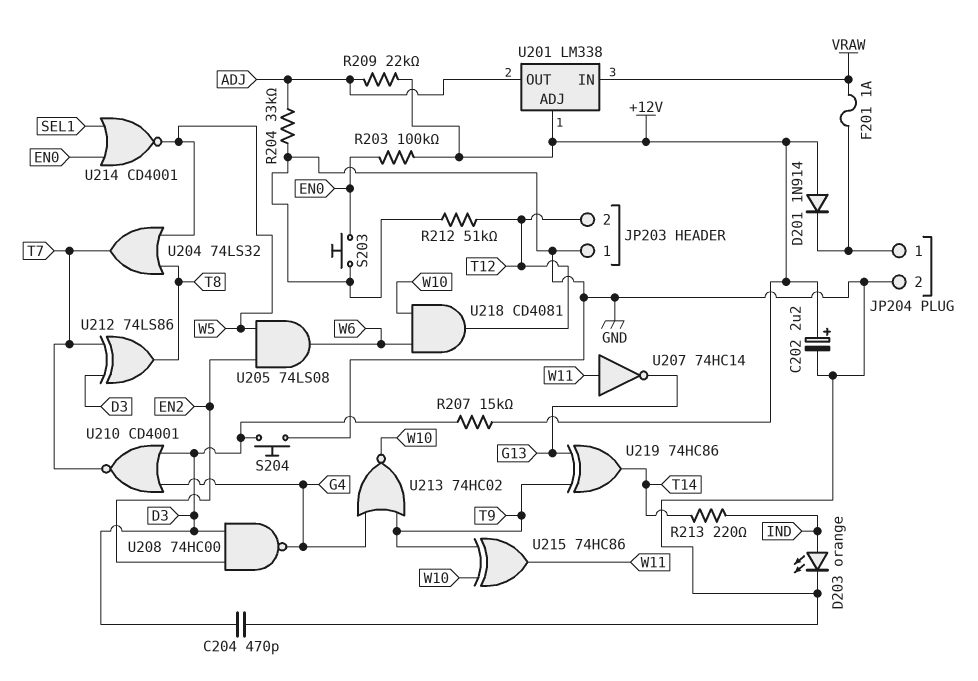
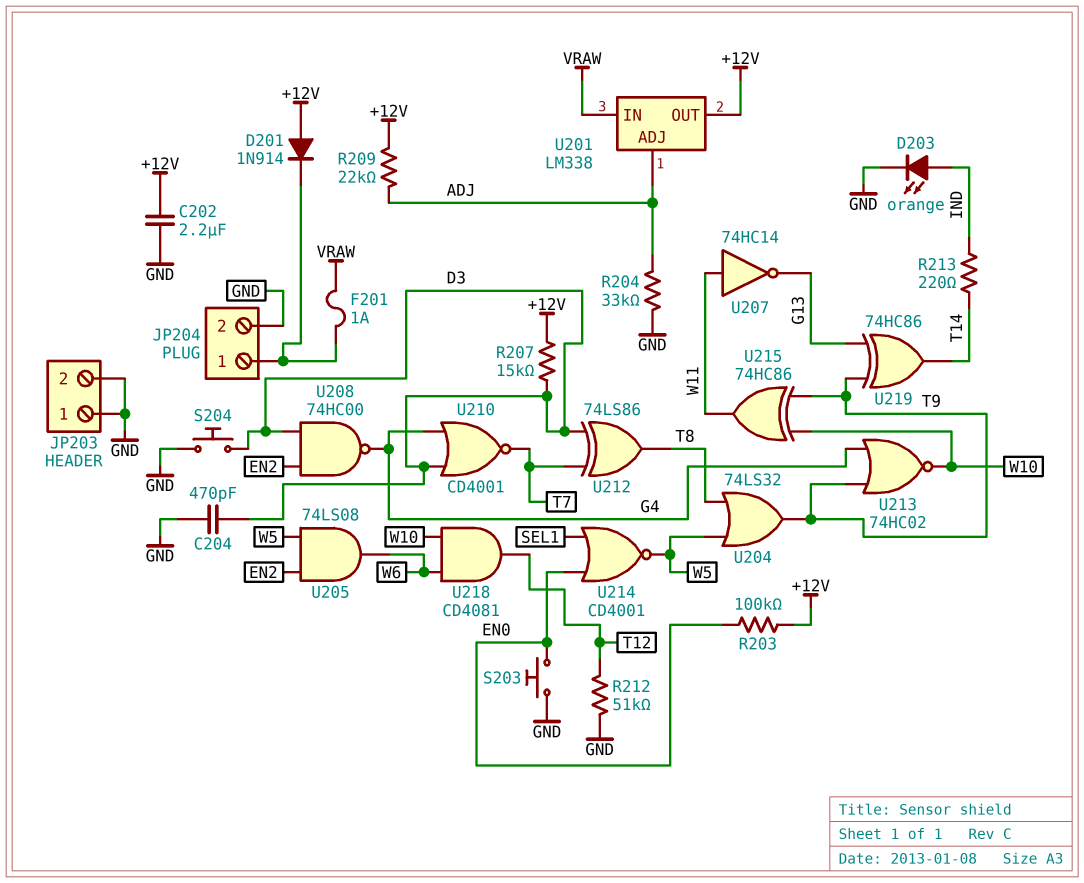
C202: 2.2uF (plus +12V, minus GND) -> 2.2uF (+12V, GND)
JP203 pin 2: T12 -> GND
U201 pin ADJ: +12V -> ADJ
U201 pin OUT: ADJ -> +12V
U204: OR 74LS32 (in T8, in W5, out T7) -> OR 74LS32 (in T8, in W5, out T9)

